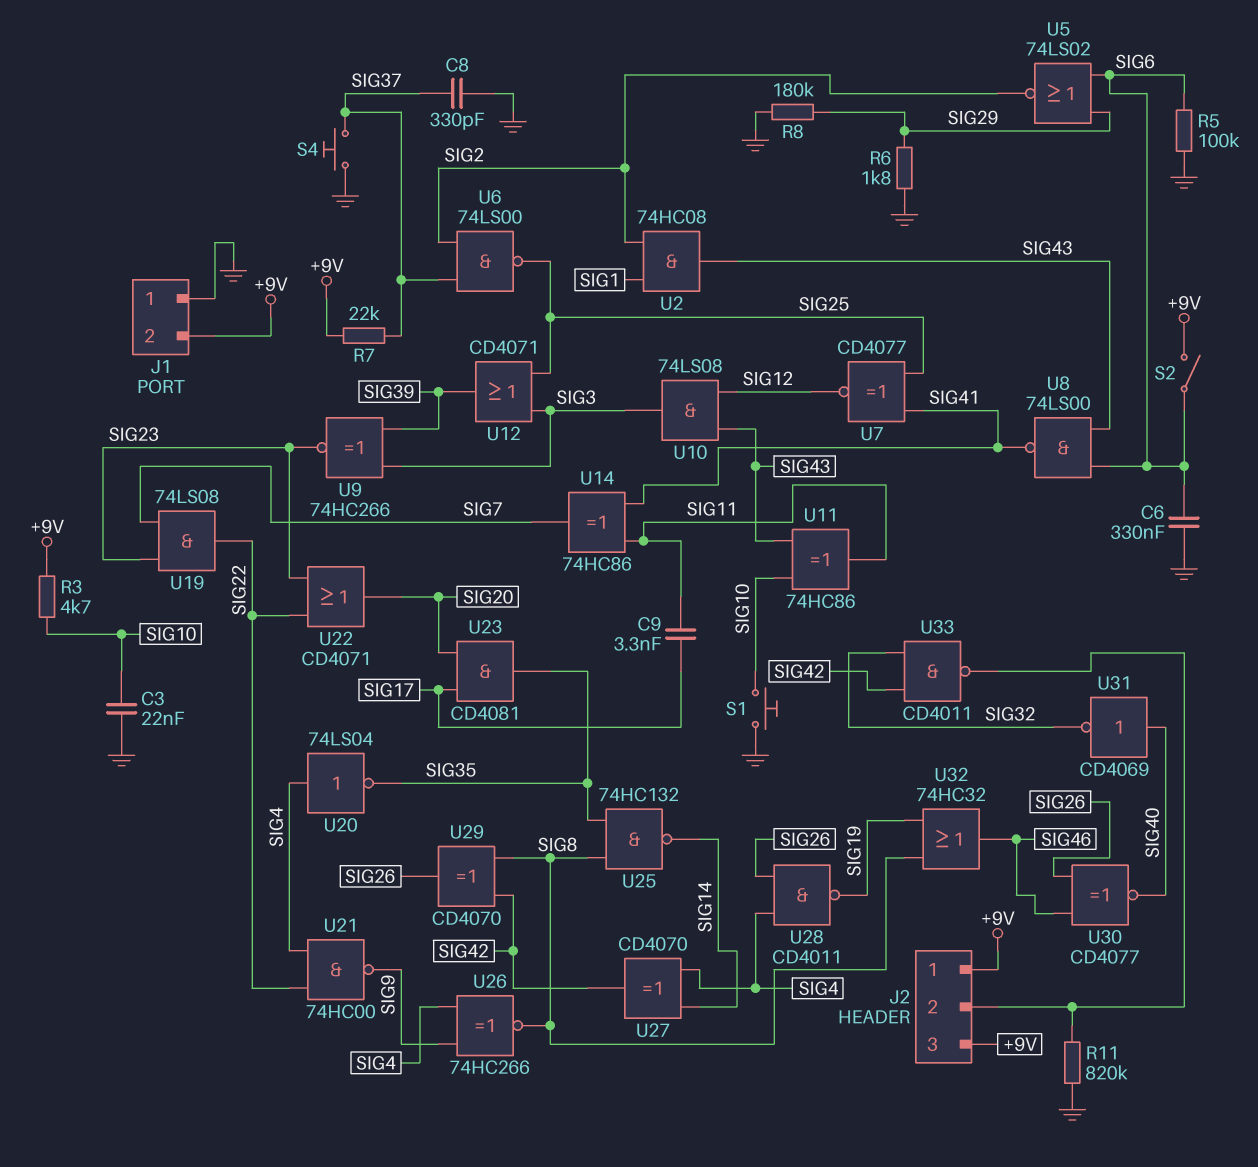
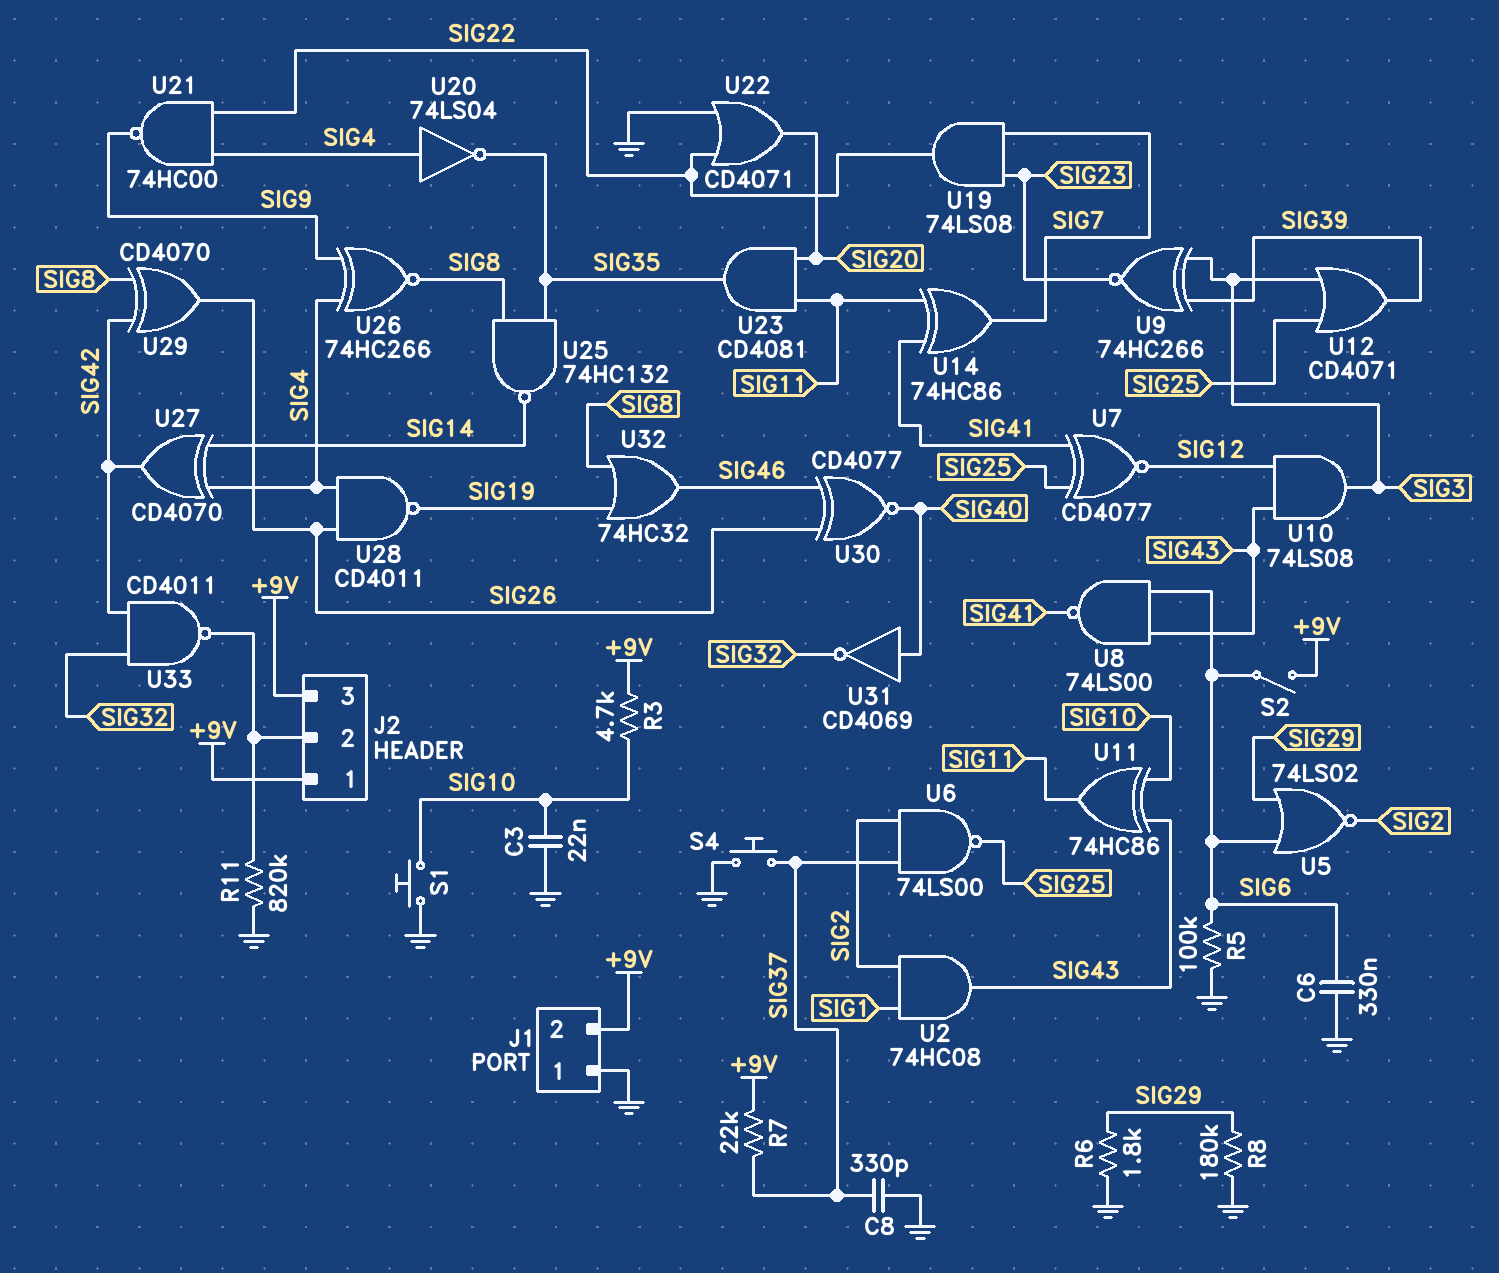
C9: 3.3nF (SIG11, SIG17) -> none
U22: OR CD4071 (in SIG22, in SIG23, out SIG20) -> OR CD4071 (in GND, in SIG22, out SIG20)
U23: AND CD4081 (in SIG17, in SIG20, out SIG35) -> AND CD4081 (in SIG11, in SIG20, out SIG35)

